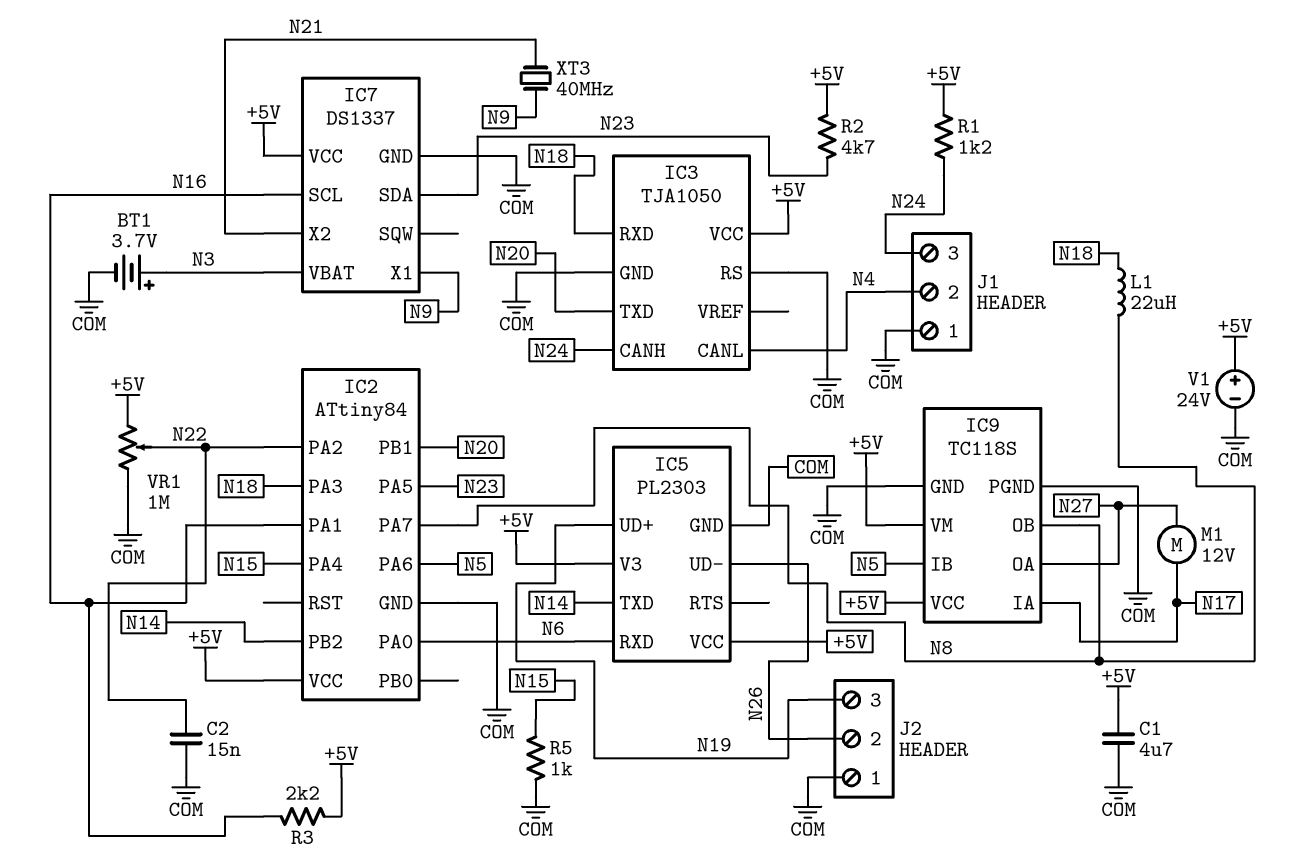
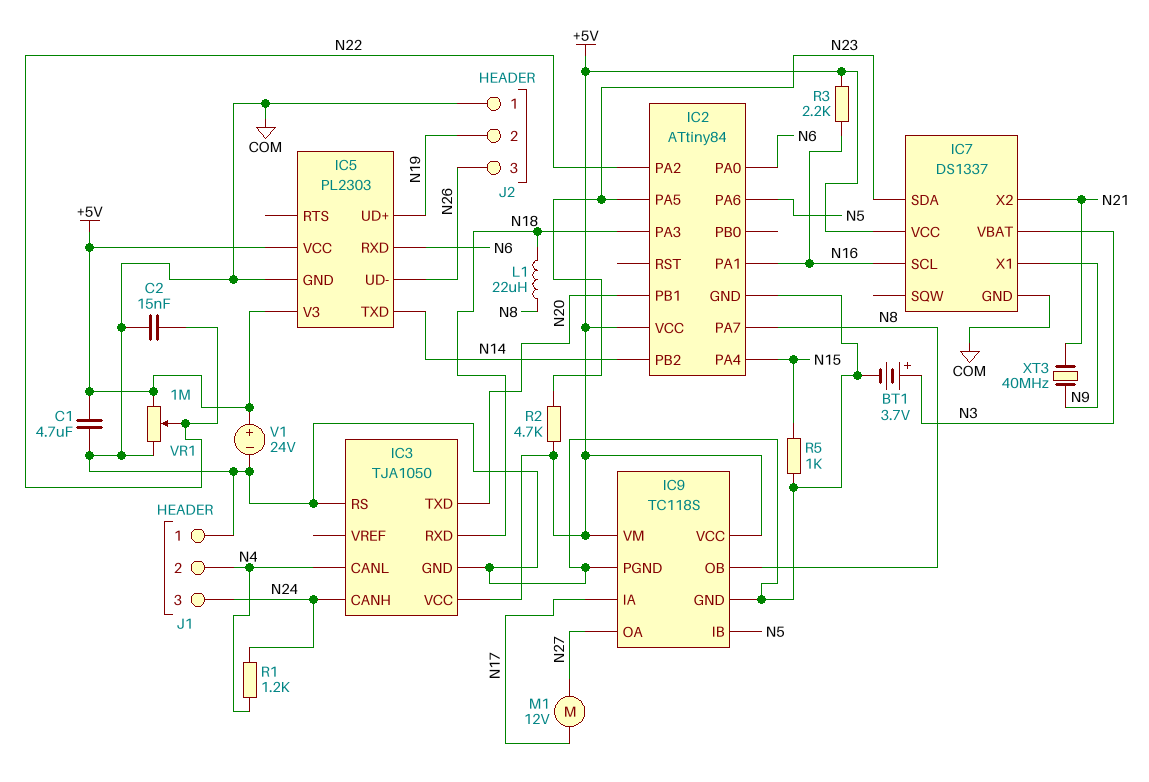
J2 pin 2: N26 -> N19
J2 pin 3: N19 -> N26
R1: 1.2k (+5V, N24) -> 1.2k (N4, N24)

